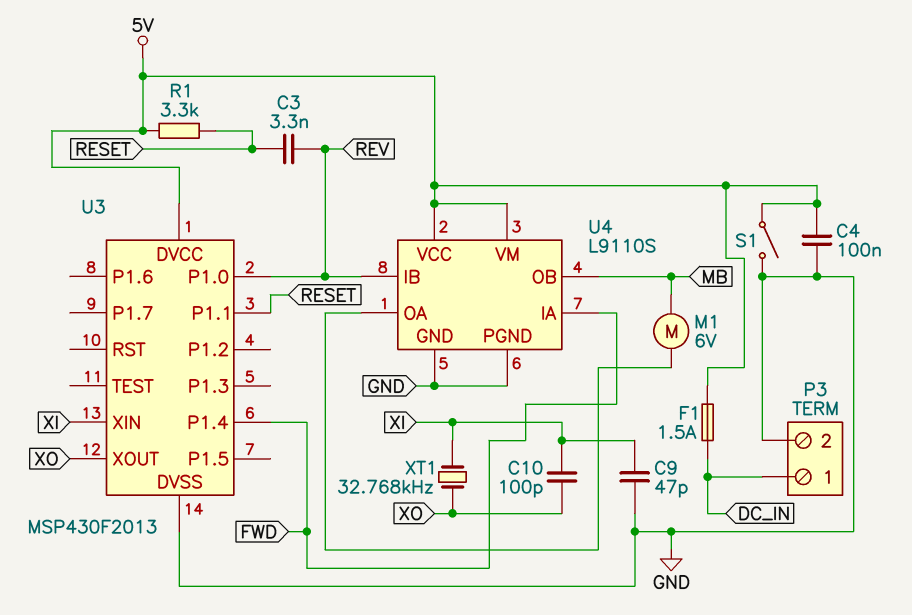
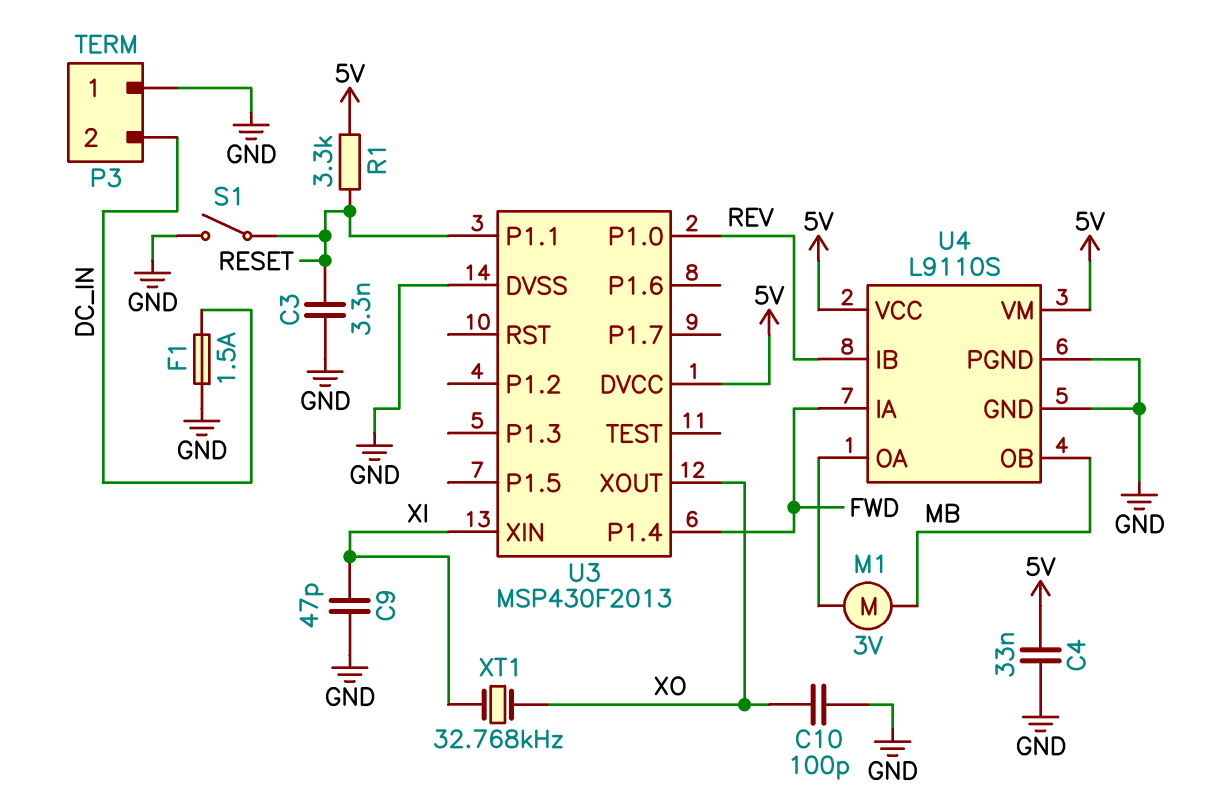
C3: 3.3nF (RESET, REV) -> 3.3nF (GND, RESET)
C4: 100nF (5V, GND) -> 33nF (5V, GND)
C10: 100pF (XI, XO) -> 100pF (GND, XO)
F1: 1.5A (5V, DC_IN) -> 1.5A (DC_IN, GND)
M1: motor 6V (MB, U4/OA) -> motor 3V (MB, U4/OA)
P3 pin 1: DC_IN -> GND
P3 pin 2: GND -> DC_IN
S1: switch (5V, GND) -> switch (GND, RESET)

